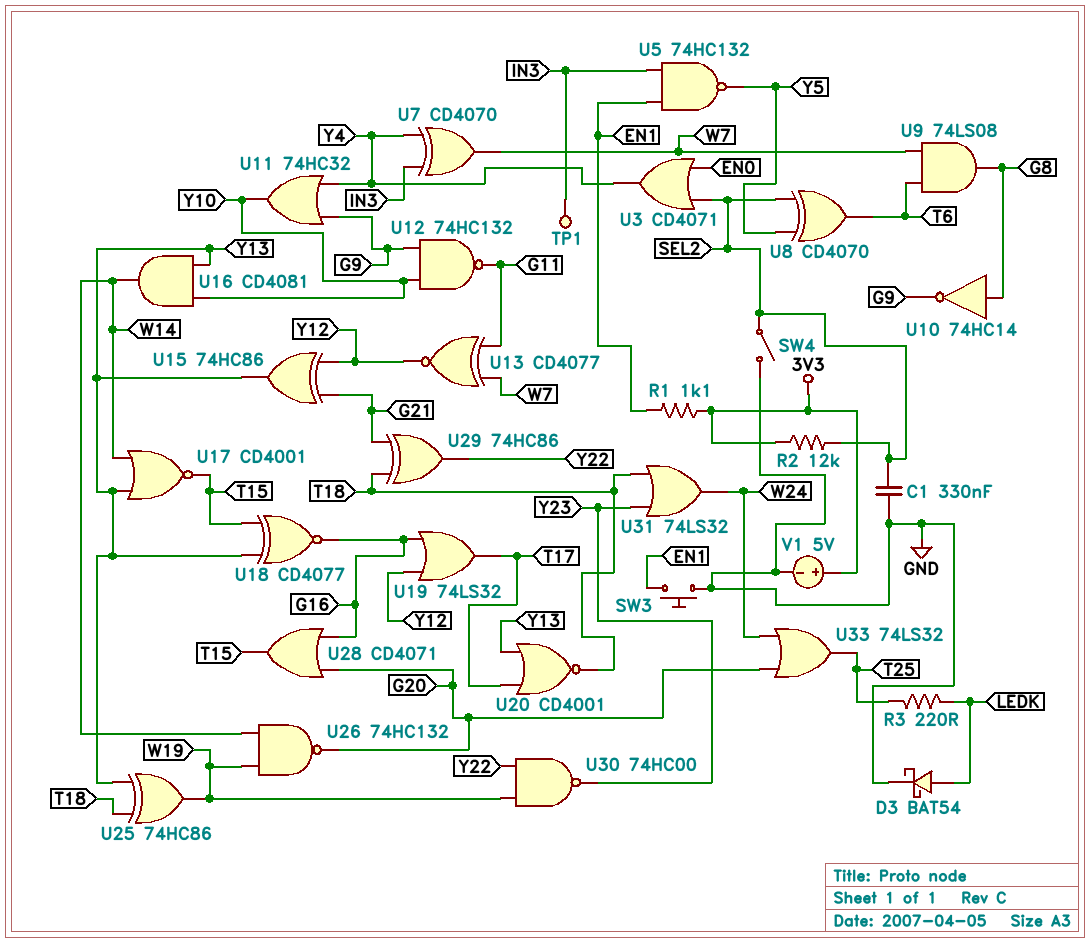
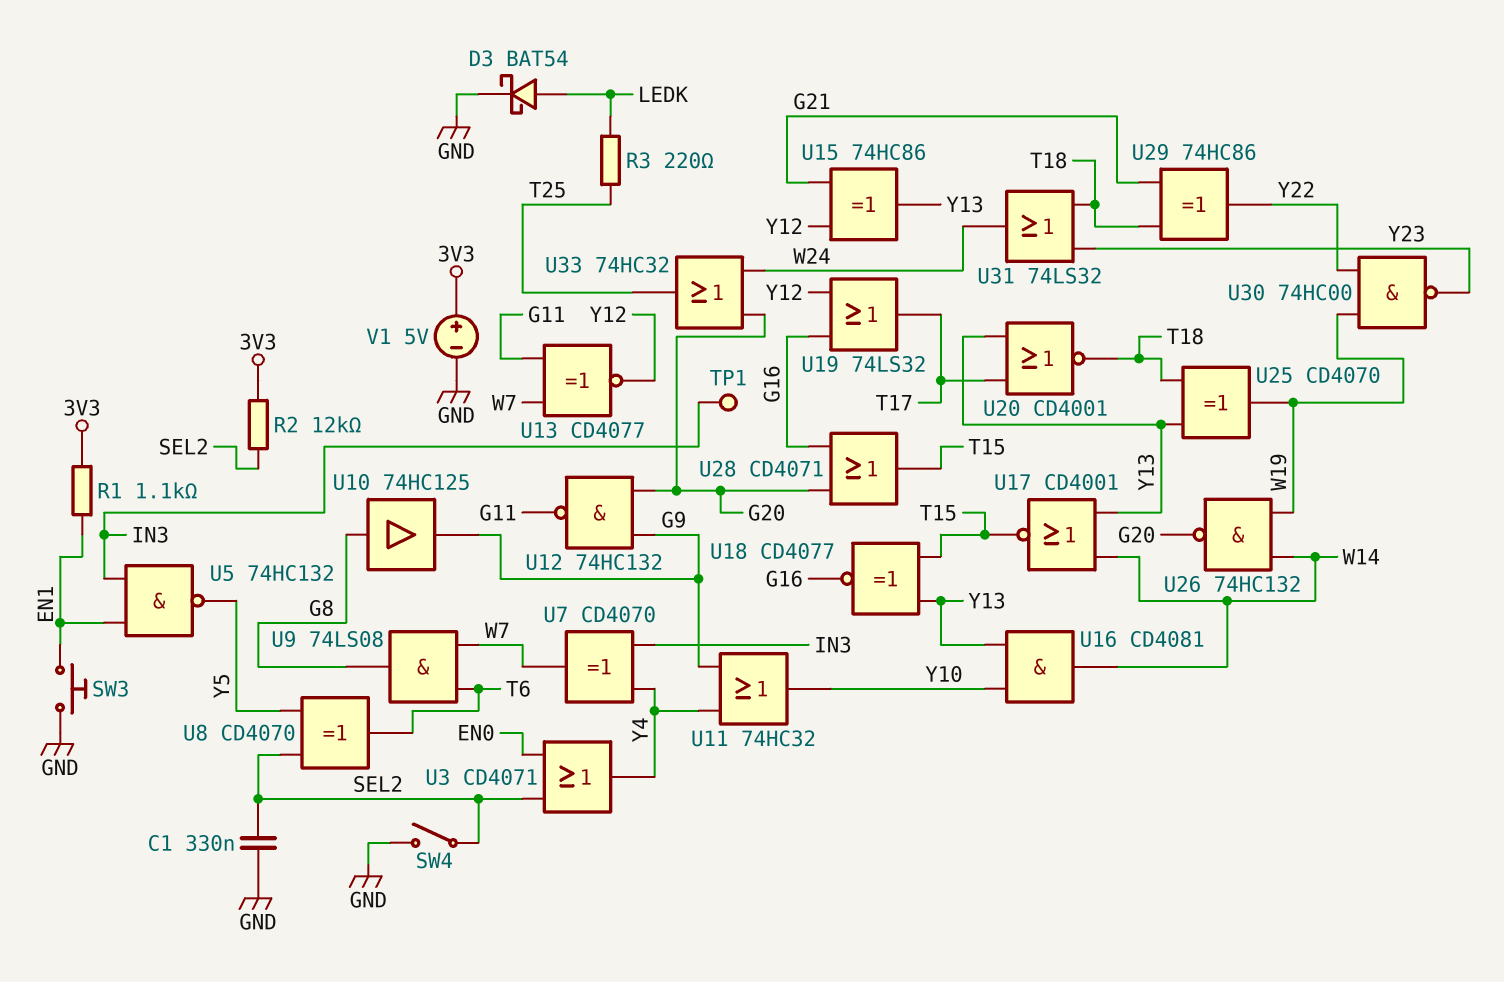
U10: NOT 74HC14 (in G8, out G9) -> buffer 74HC125 (in G8, out G9)
U12: NAND 74HC132 (in G9, in Y10, out G11) -> NAND 74HC132 (in G9, in G20, out G11)
U25: XOR 74HC86 (in T18, in Y13, out W19) -> XOR CD4070 (in T18, in Y13, out W19)
U33: OR 74LS32 (in G20, in W24, out T25) -> OR 74HC32 (in G20, in W24, out T25)

